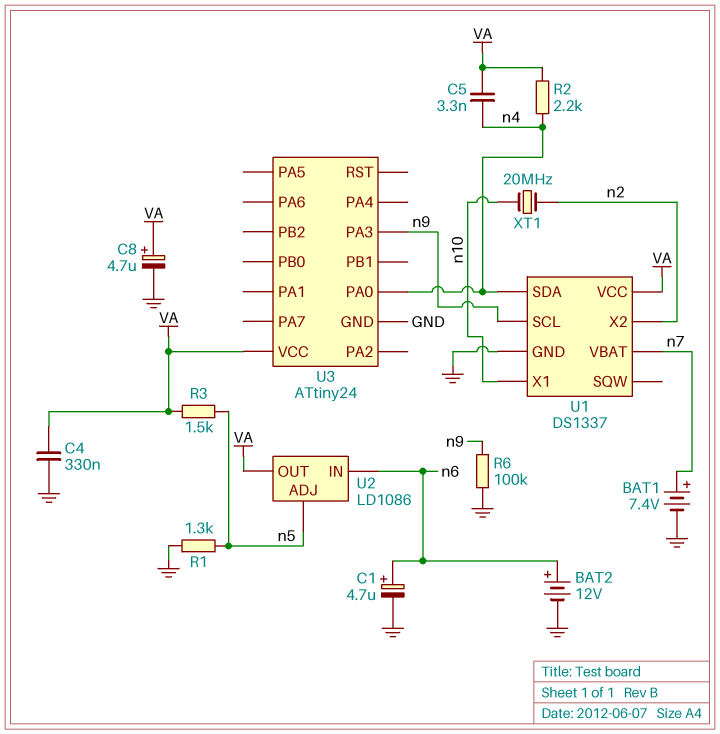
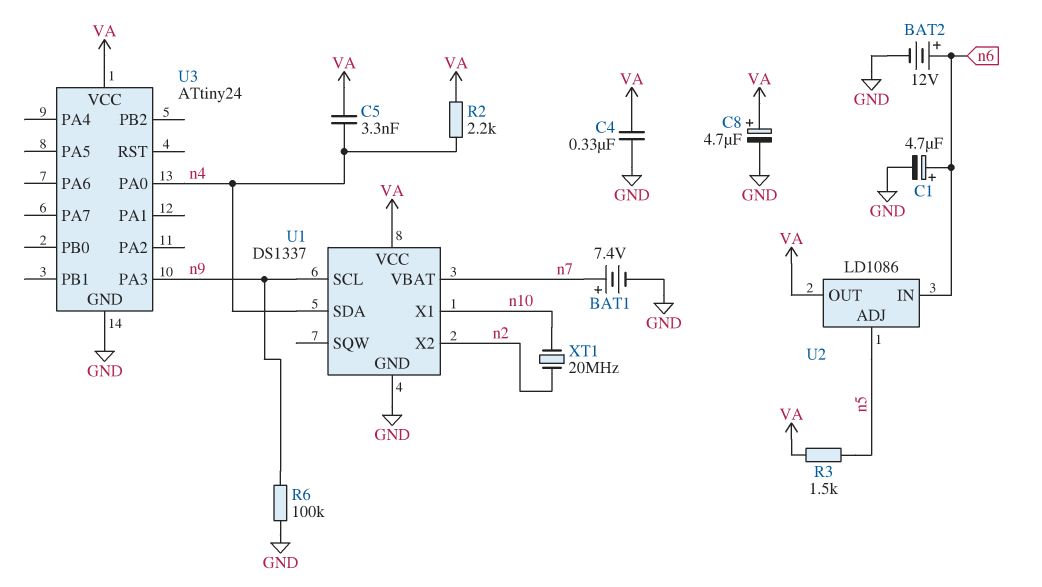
R1: 1.3k (GND, n5) -> none

